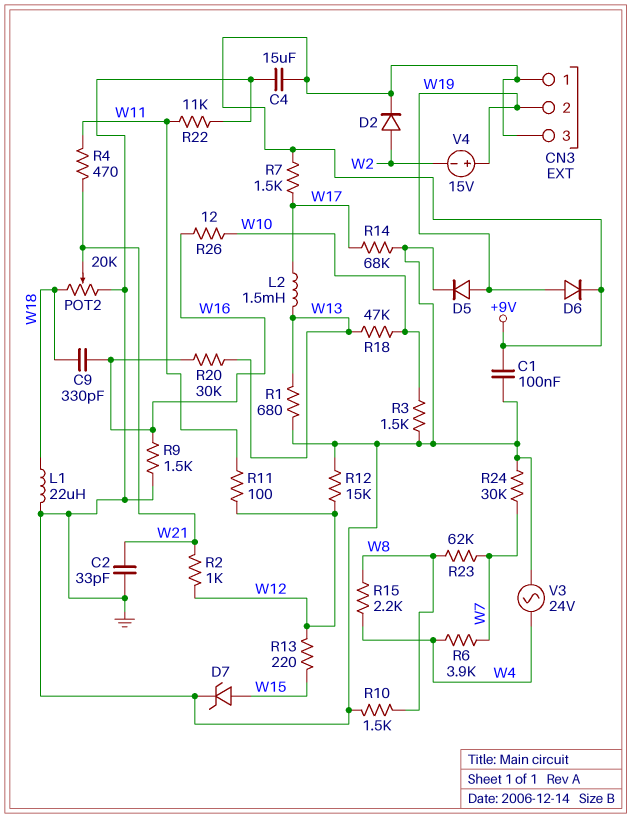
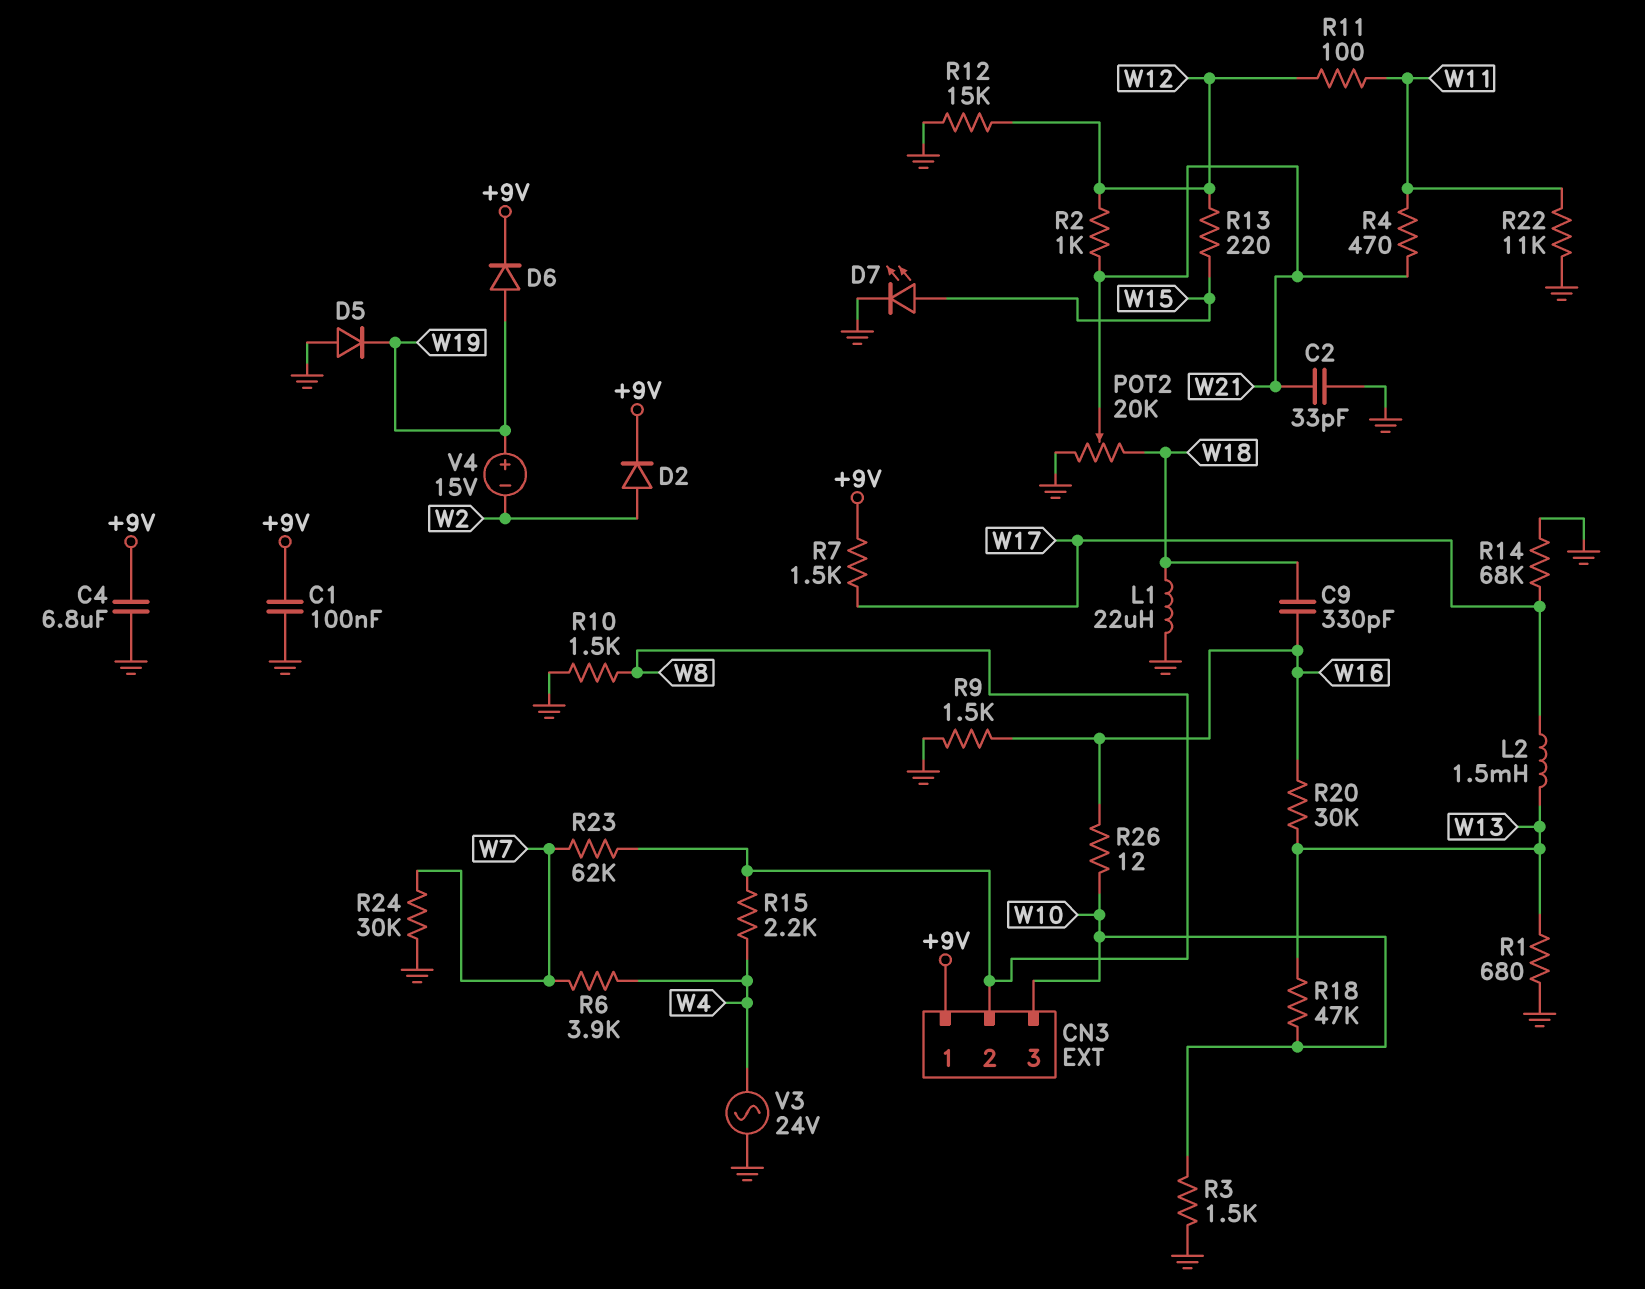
C4: 15uF (+9V, GND) -> 6.8uF (+9V, GND)
CN3 pin 2: W19 -> W8
CN3 pin 3: +9V -> W10
D5: diode (A W19, K GND) -> diode (A GND, K W19)
D7: zener (A W15, K GND) -> LED (A W15, K GND)

